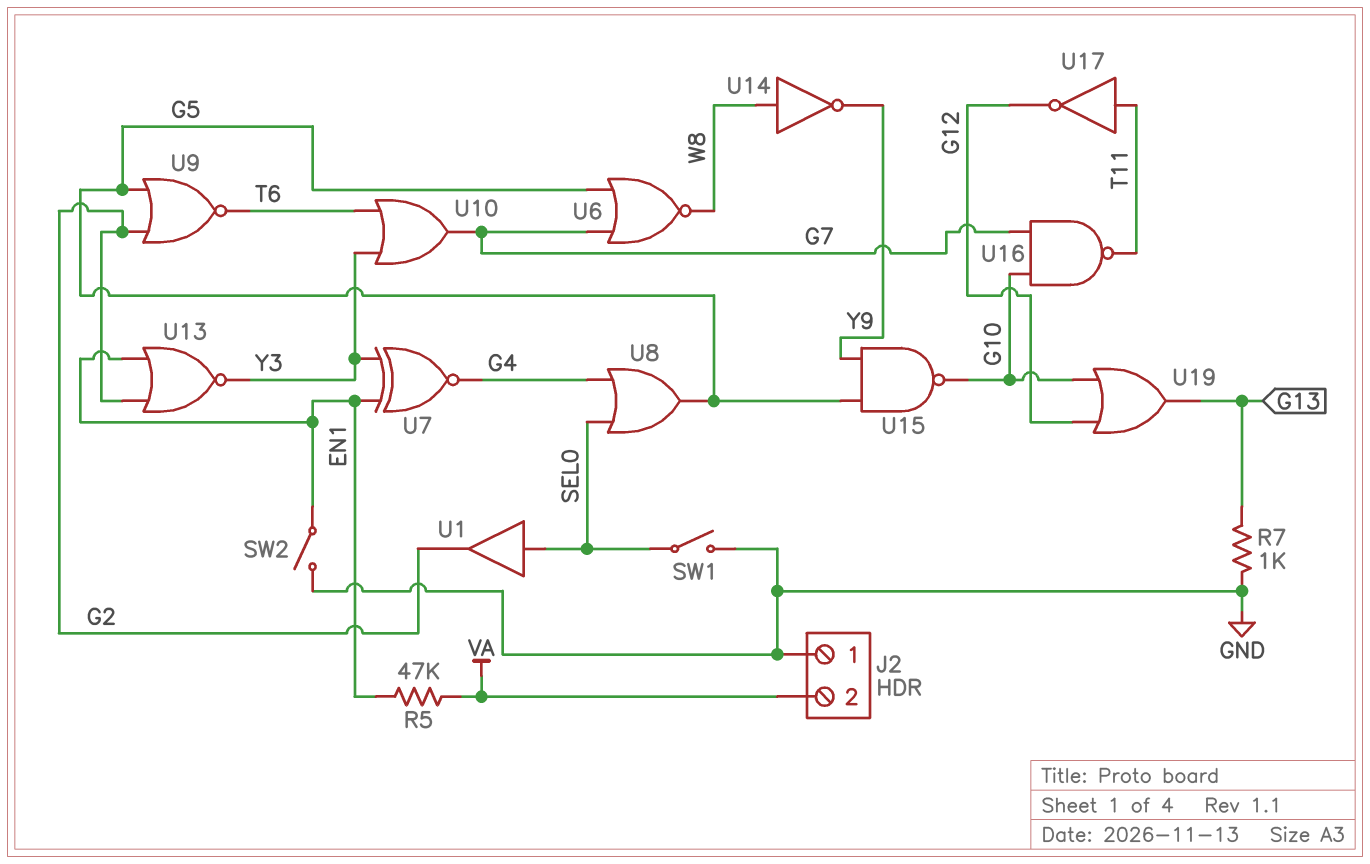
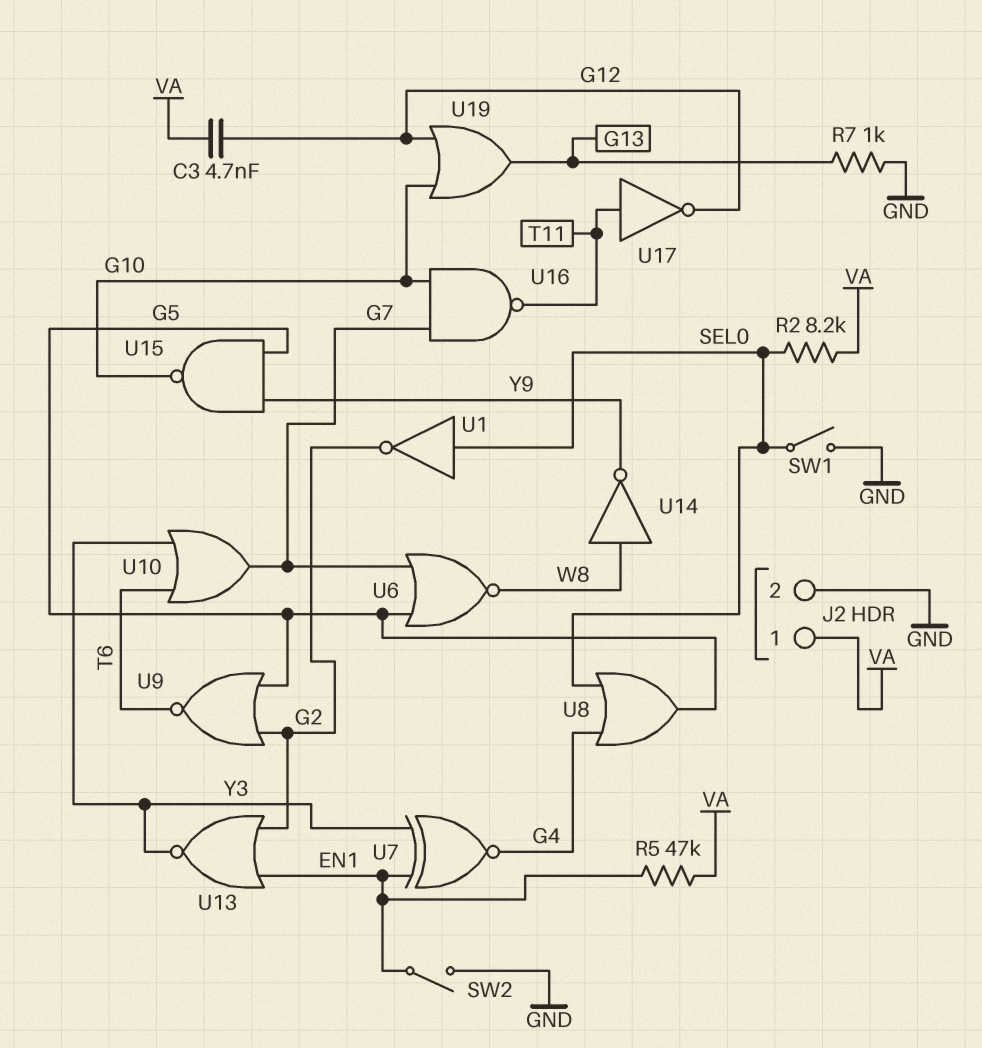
C3: none -> 4.7nF (G12, VA)
J2 pin 1: GND -> VA
J2 pin 2: VA -> GND
R2: none -> 8.2k (SEL0, VA)
U1: buffer (in SEL0, out G2) -> NOT (in SEL0, out G2)

